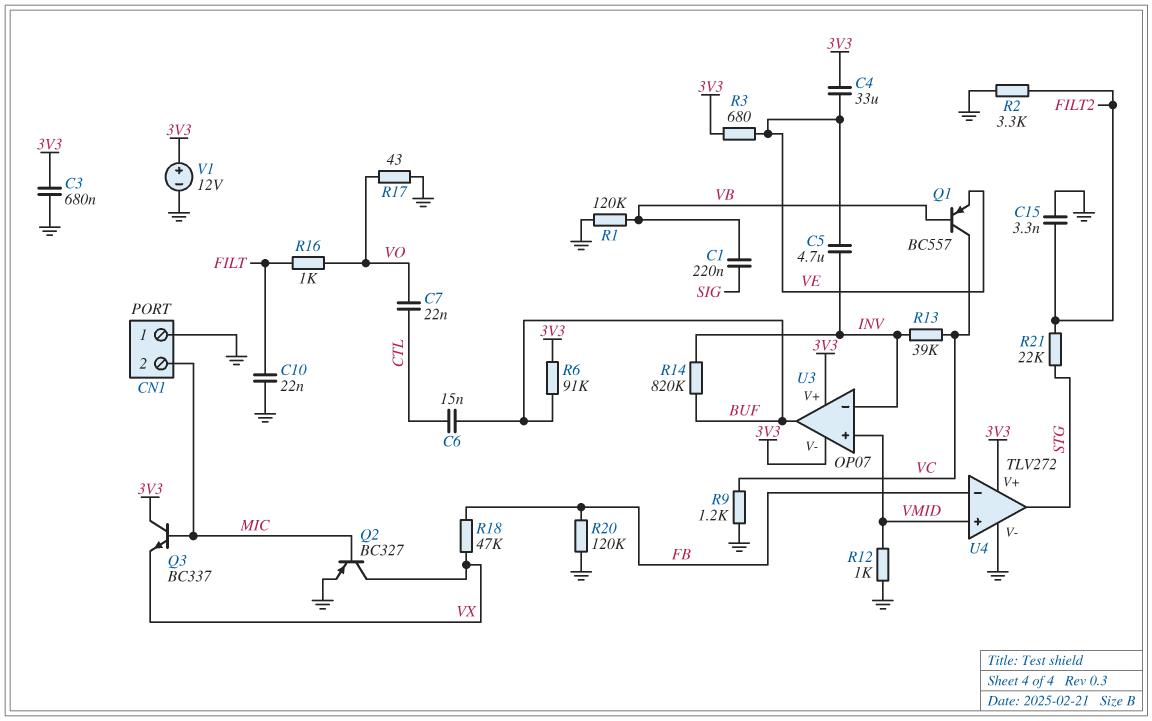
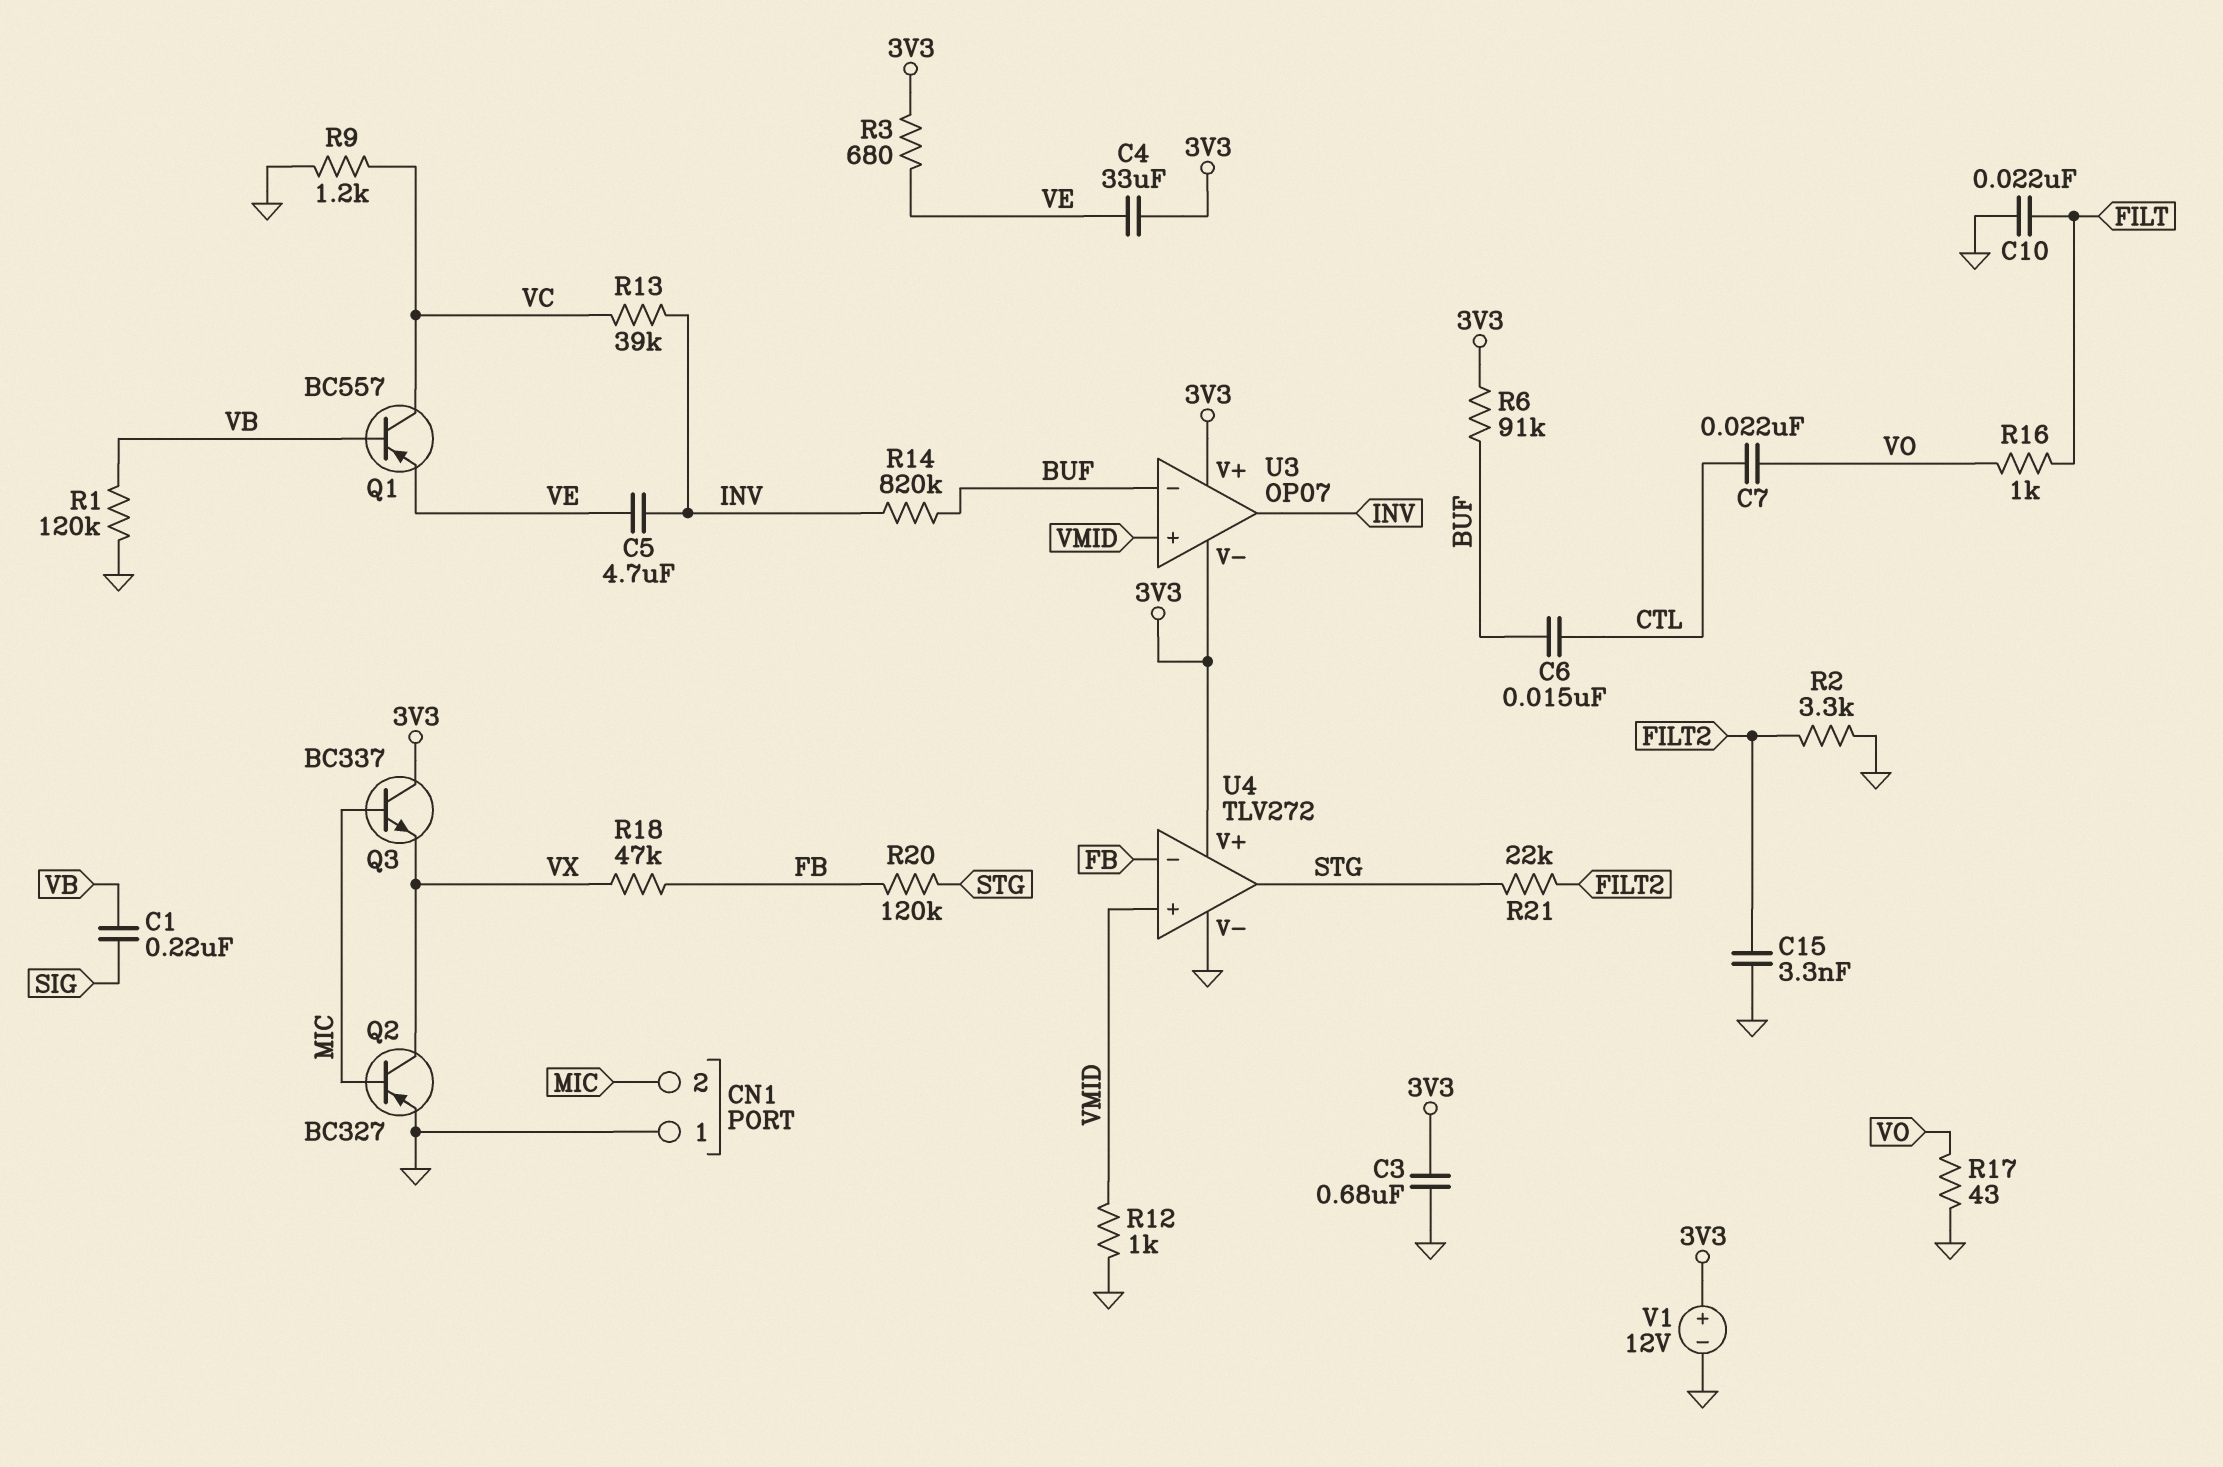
R20: 120k (FB, GND) -> 120k (FB, STG)
U3 pin in-: INV -> BUF
U3 pin out: BUF -> INV

